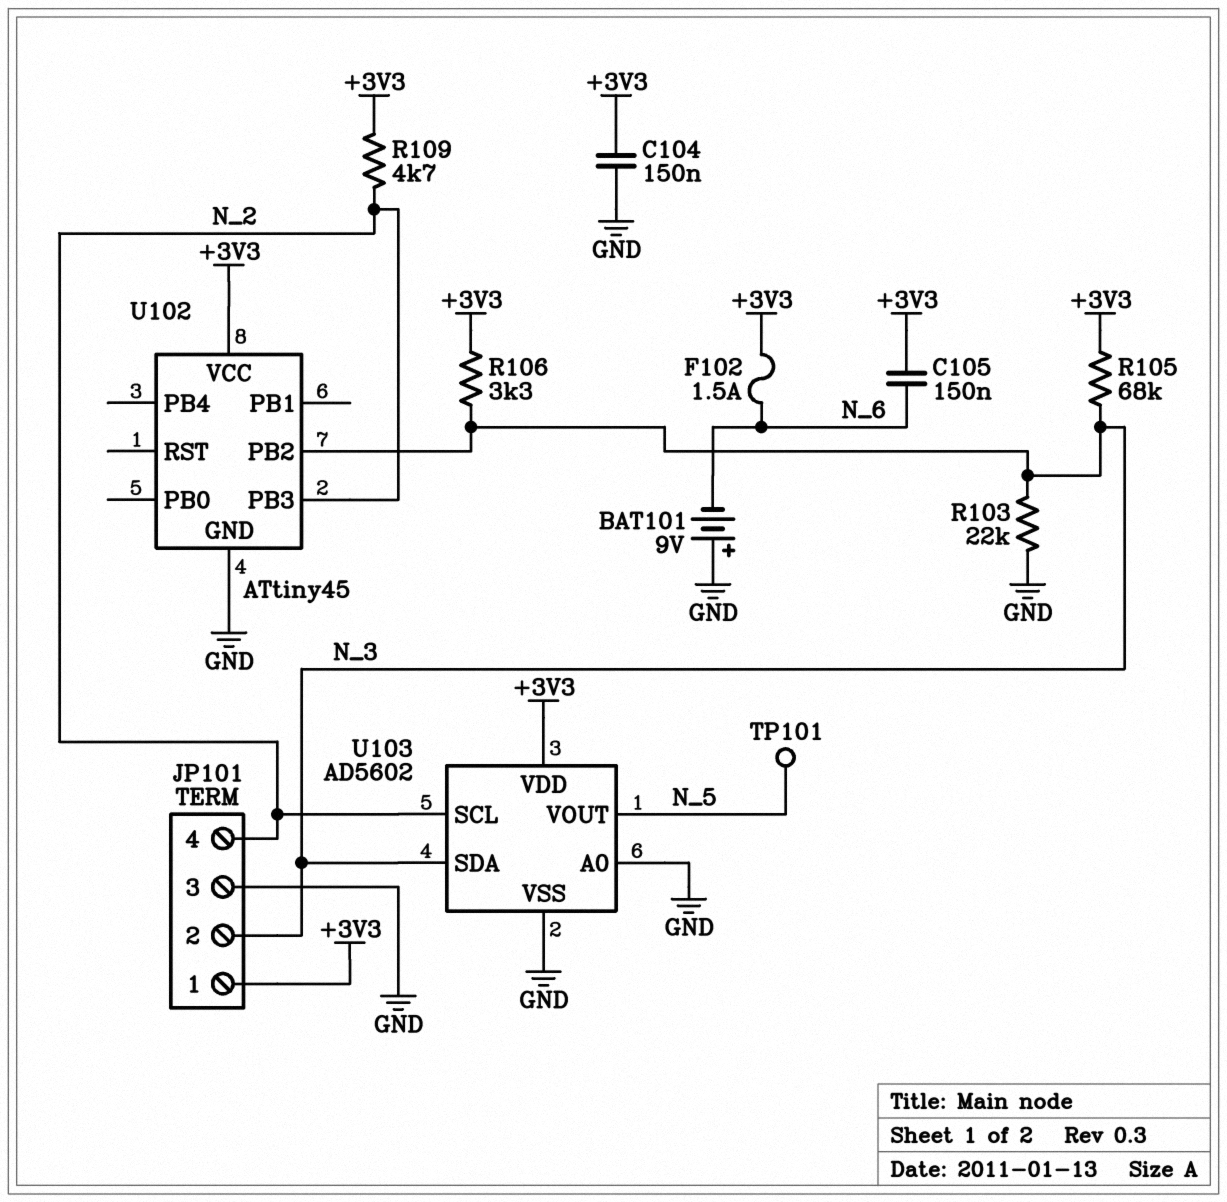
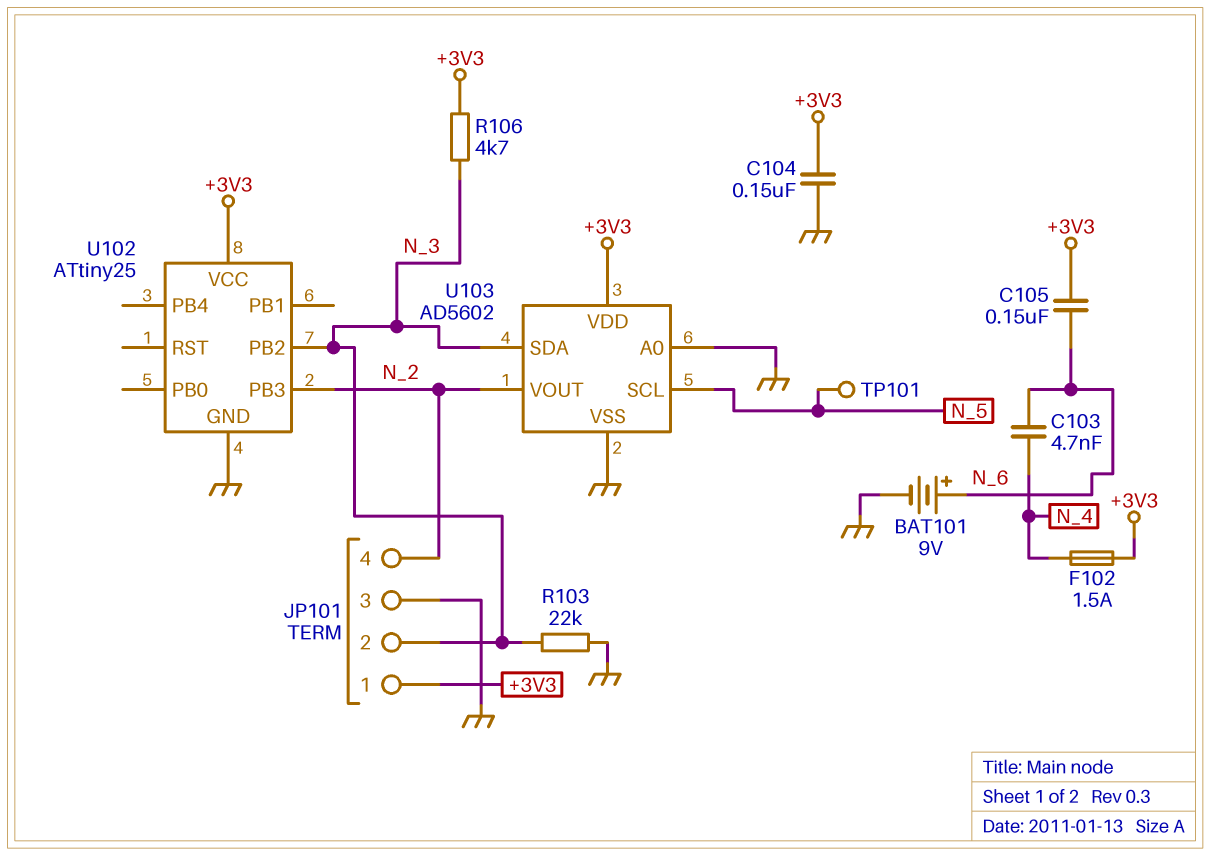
BAT101: 9V (plus GND, minus N_6) -> 9V (plus N_6, minus GND)
C103: none -> 4.7nF (N_4, N_6)
F102: 1.5A (+3V3, N_6) -> 1.5A (+3V3, N_4)
R105: 68k (+3V3, N_3) -> none
R106: 3.3k (+3V3, N_3) -> 4.7k (+3V3, N_3)
R109: 4.7k (+3V3, N_2) -> none
U102: ATtiny45 -> ATtiny25
U103 pin SCL: N_2 -> N_5
U103 pin VOUT: N_5 -> N_2

